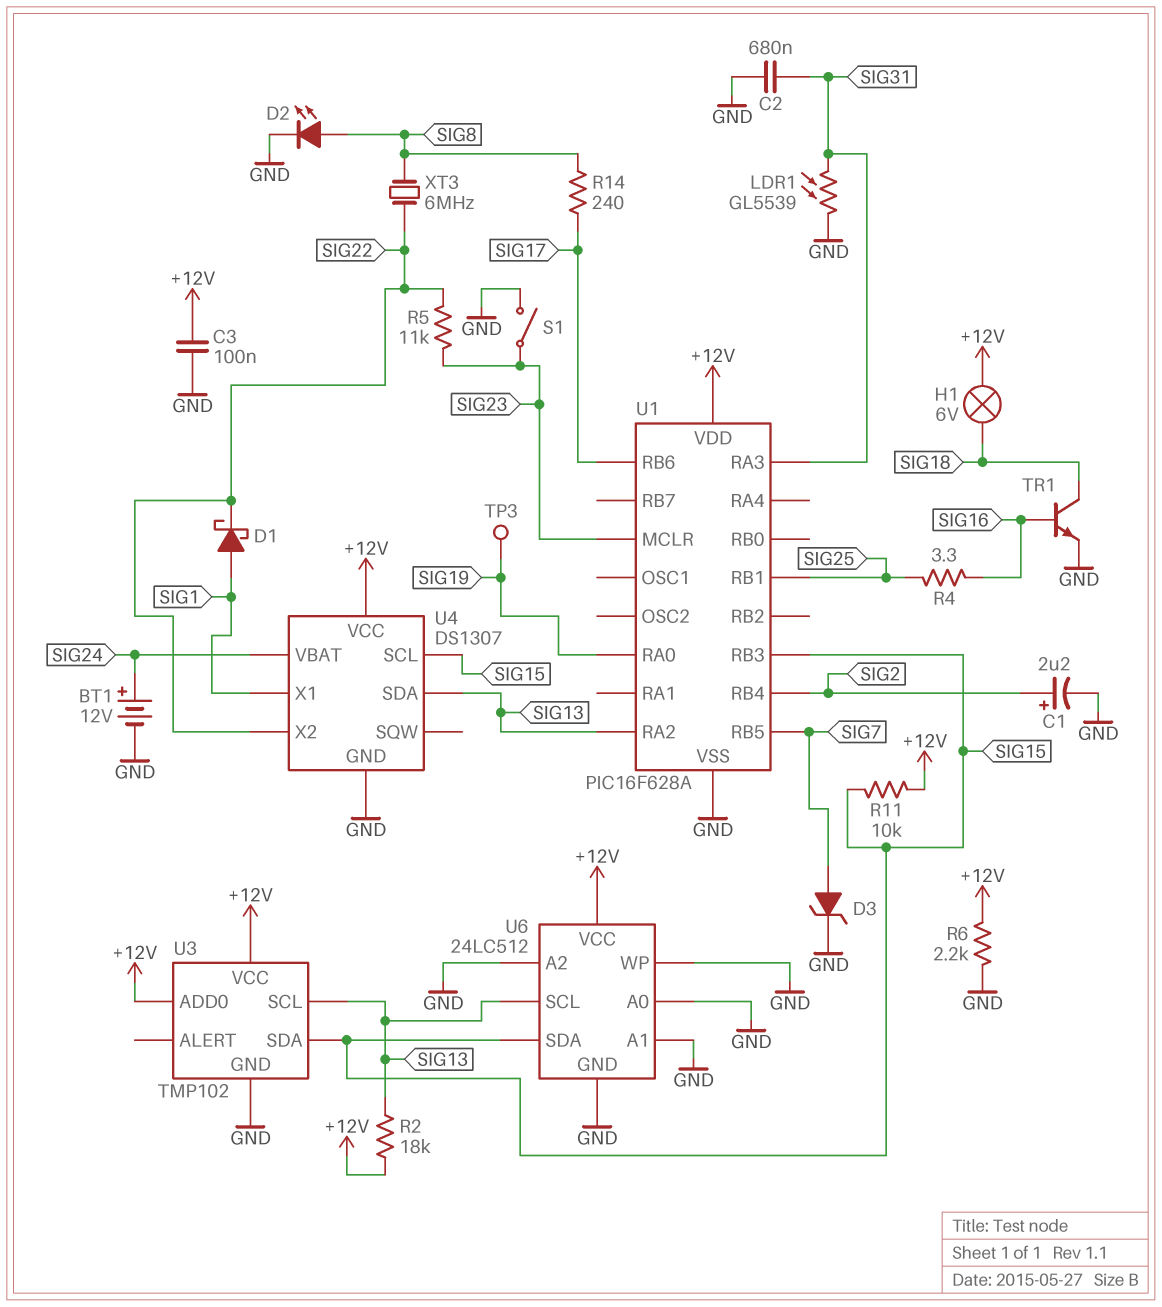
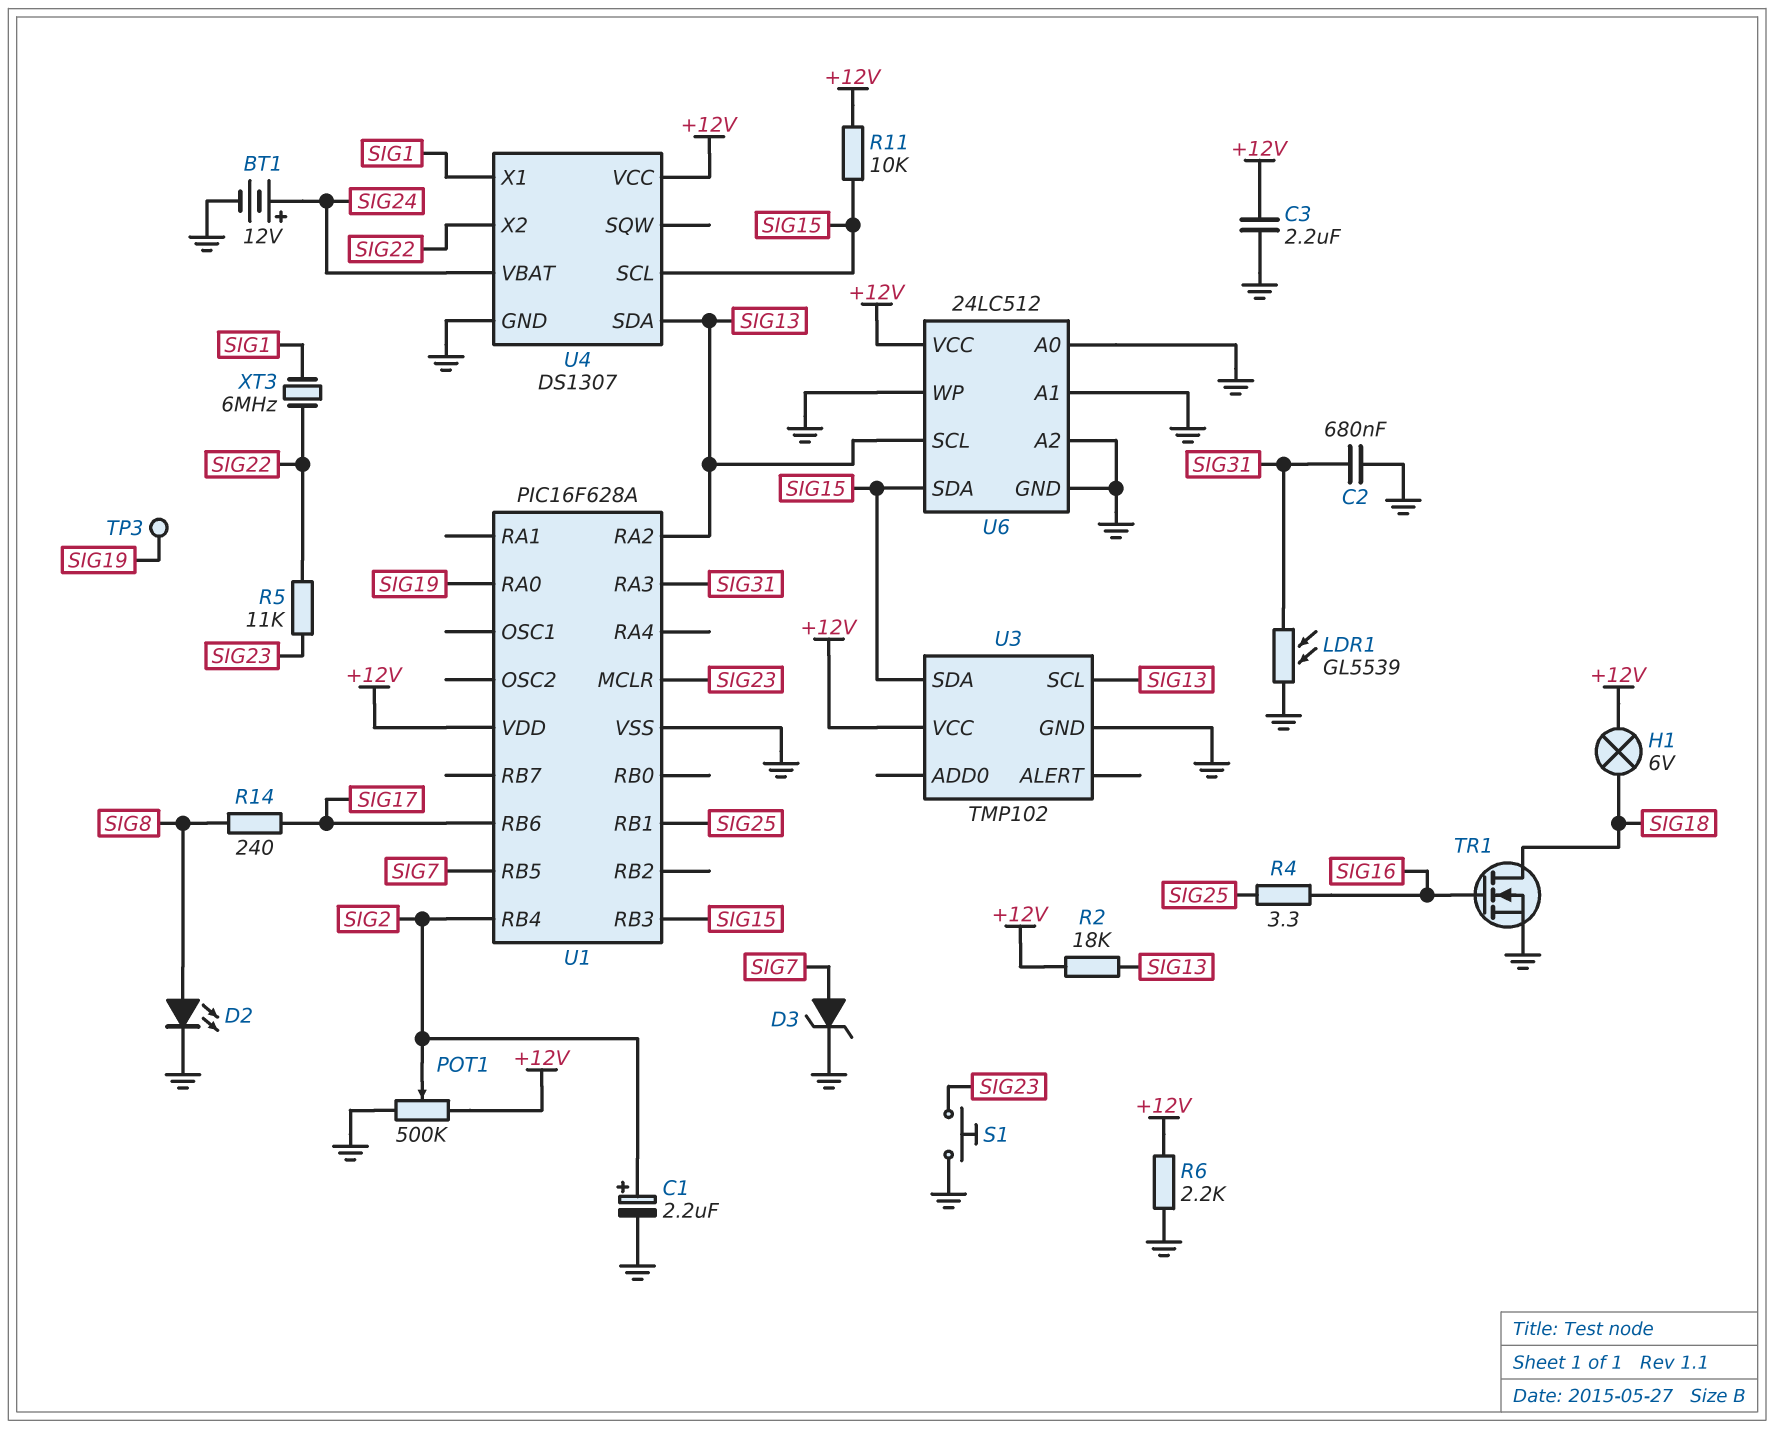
C3: 100nF (+12V, GND) -> 2.2uF (+12V, GND)
D1: schottky (A SIG1, K SIG22) -> none
POT1: none -> 500k (+12V, GND, wiper SIG2)
S1: switch (GND, SIG23) -> button (GND, SIG23)
TR1: NPN (B SIG16, C SIG18, E GND) -> NMOS (G SIG16, D SIG18, S GND)
U3 pin ADD0: +12V -> none
XT3: 6MHz (SIG8, SIG22) -> 6MHz (SIG1, SIG22)

